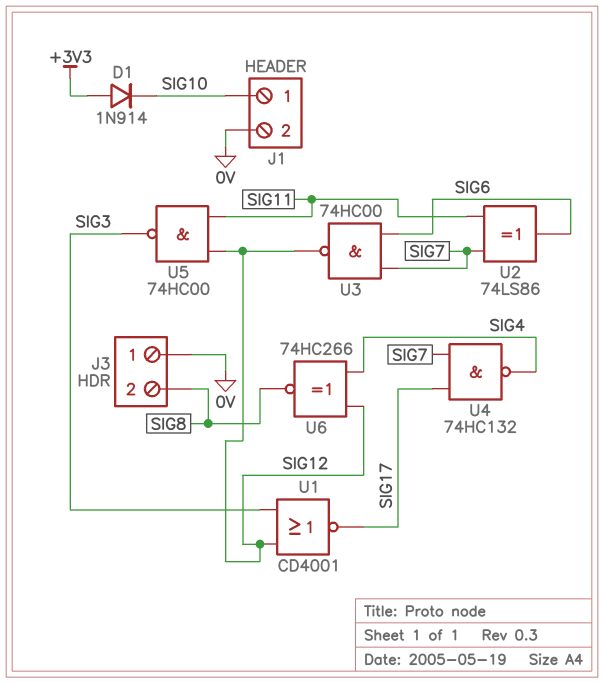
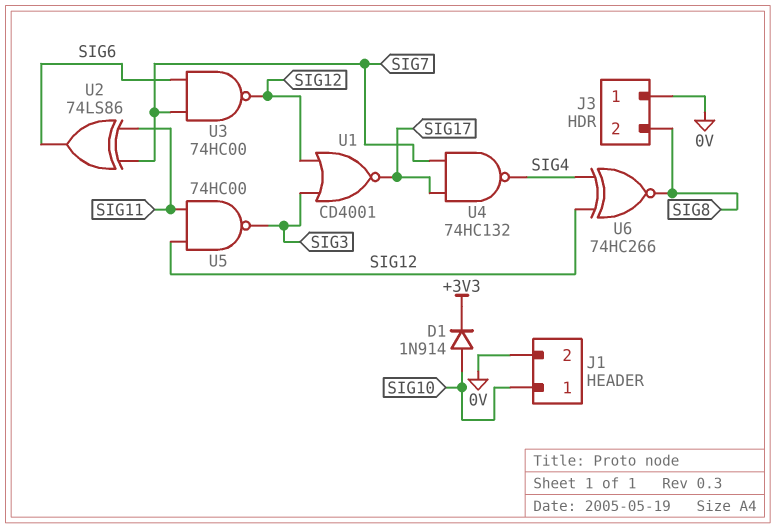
D1: diode 1N914 (A +3V3, K SIG10) -> diode 1N914 (A SIG10, K +3V3)

